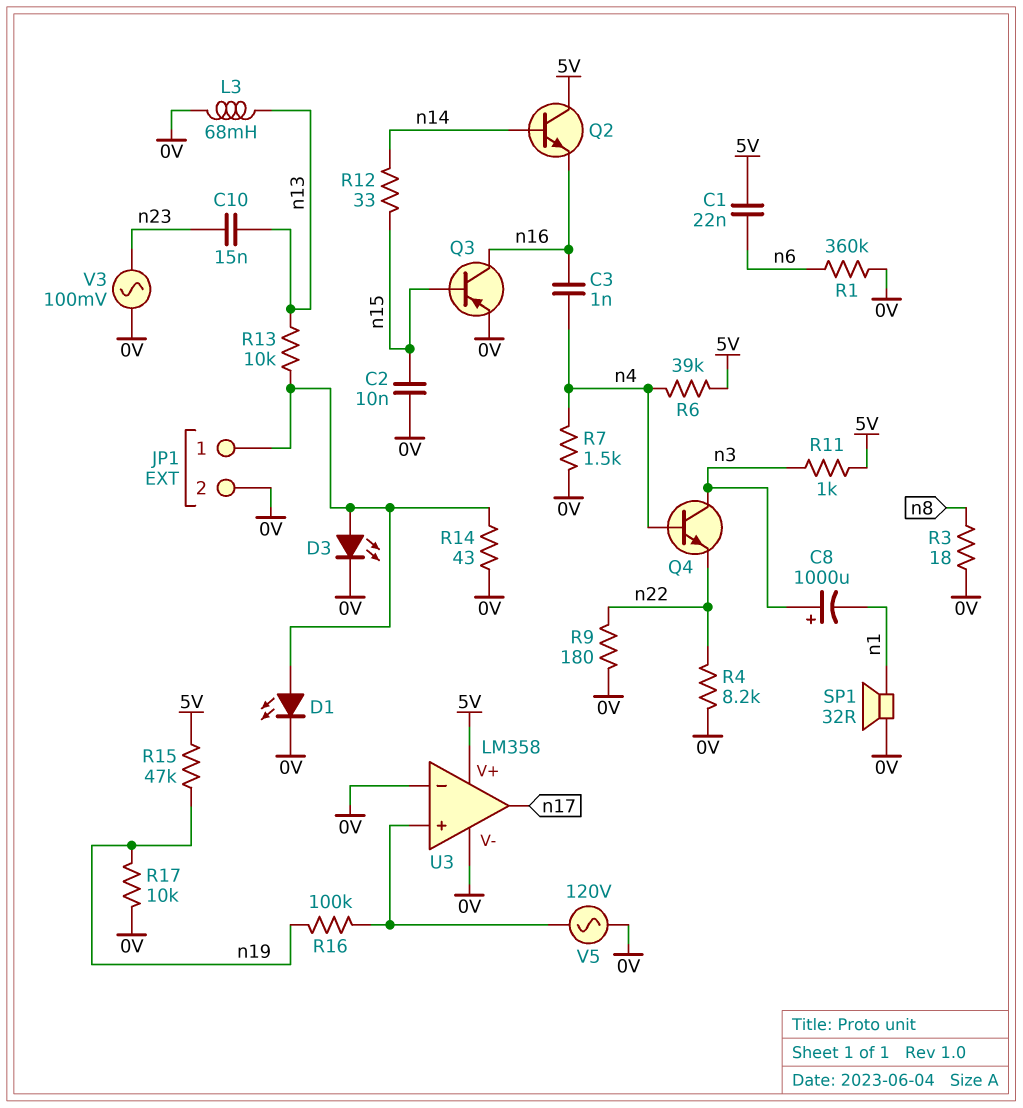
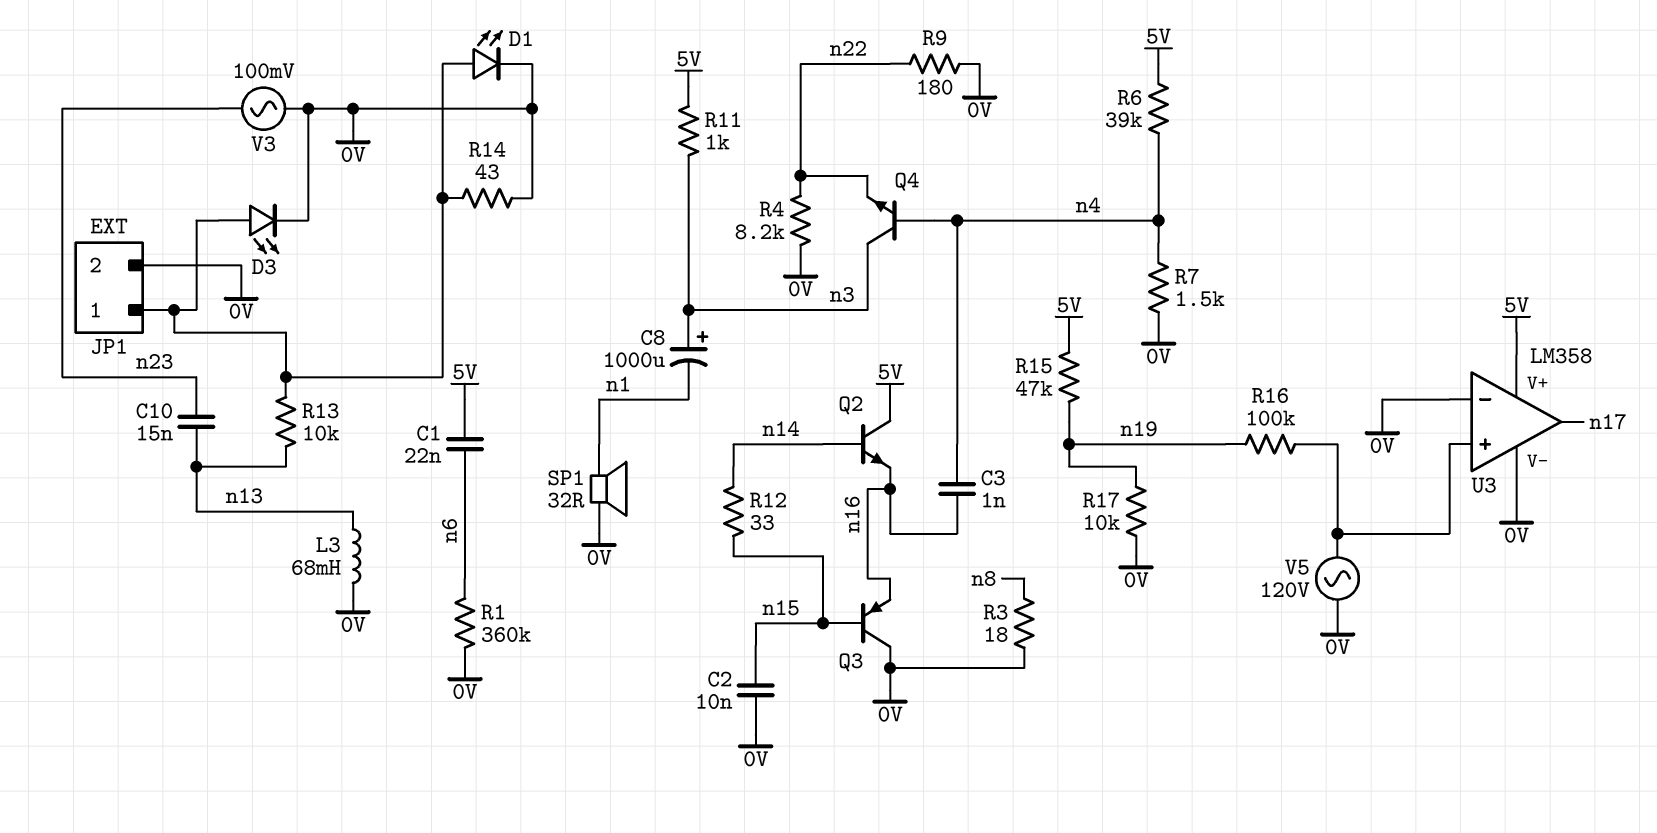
Q3: PNP (B n15, C n16, E 0V) -> PNP (B n15, C 0V, E n16)

